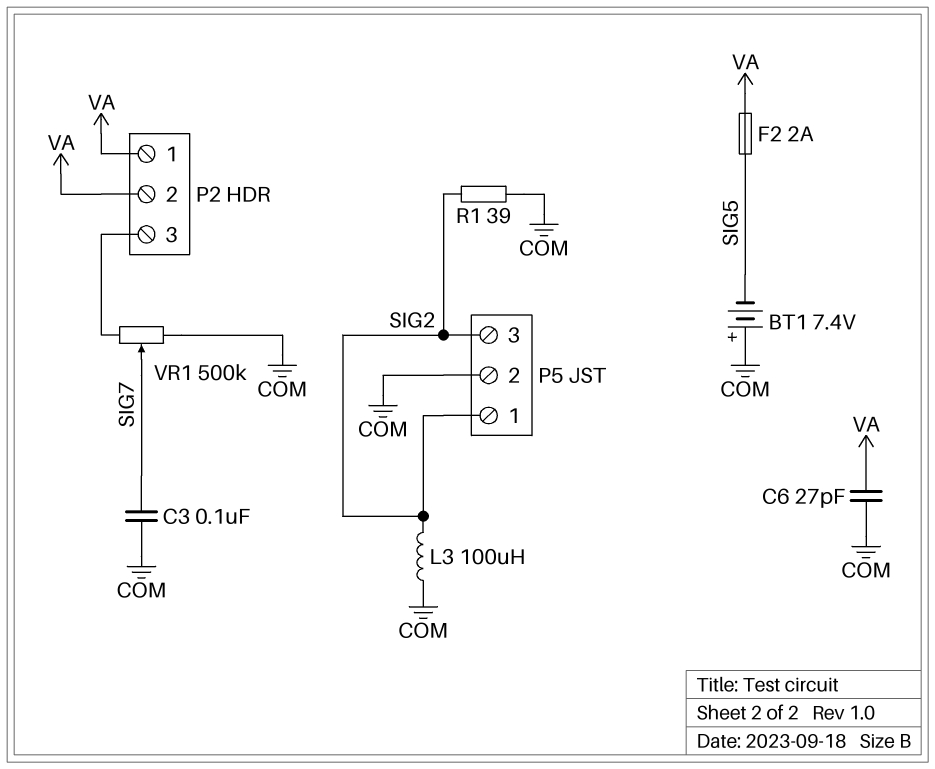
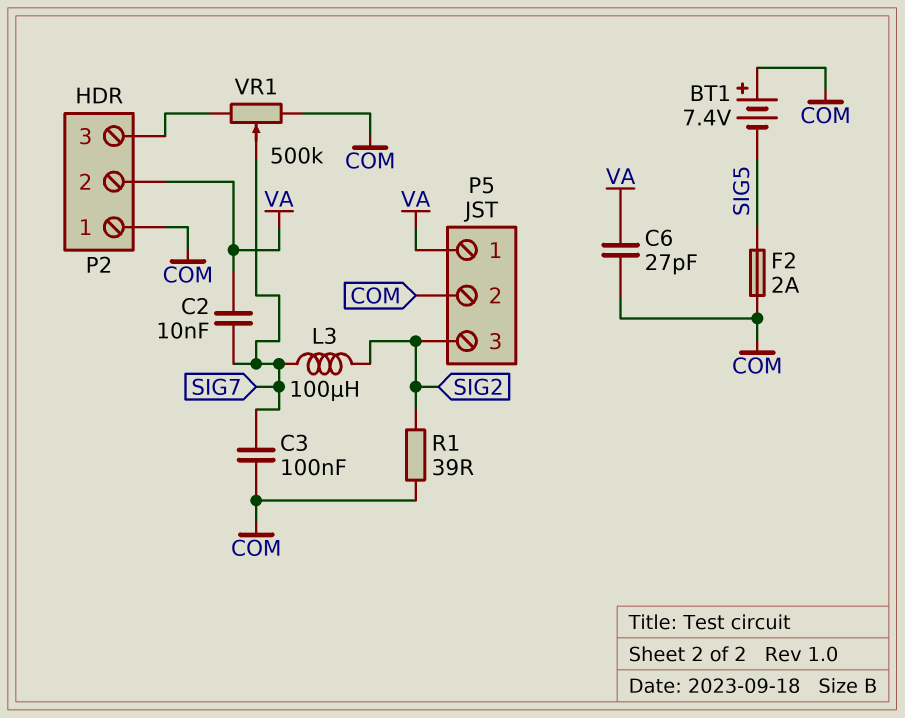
C2: none -> 10nF (SIG7, VA)
F2: 2A (SIG5, VA) -> 2A (COM, SIG5)
L3: 100uH (COM, SIG2) -> 100uH (SIG2, SIG7)
P2 pin 1: VA -> COM
P5 pin 1: SIG2 -> VA

